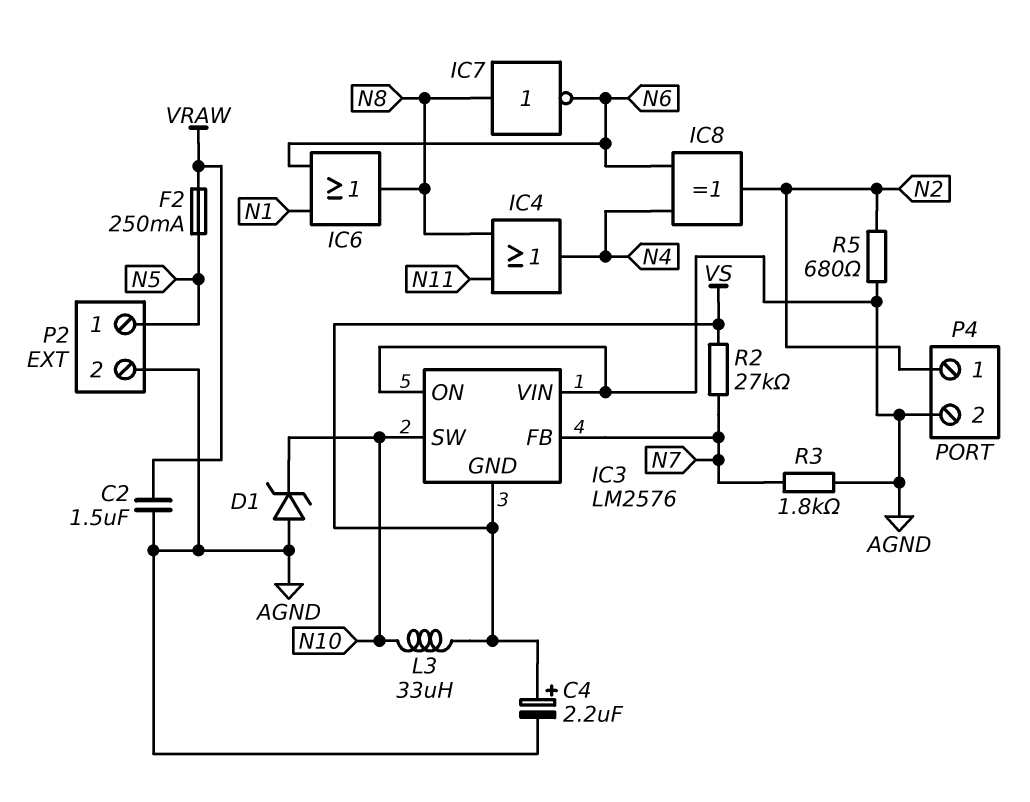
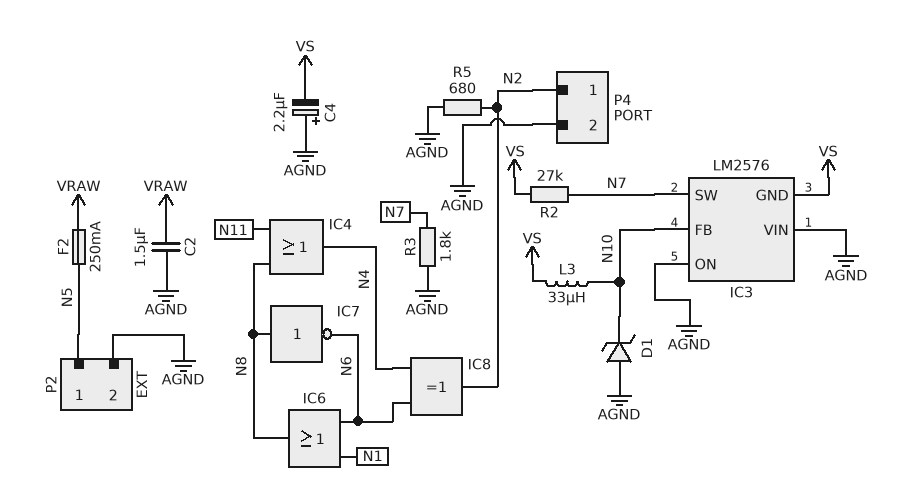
C4: 2.2uF (plus VS, minus AGND) -> 2.2uF (plus AGND, minus VS)
IC3 pin FB: N7 -> N10
IC3 pin SW: N10 -> N7

